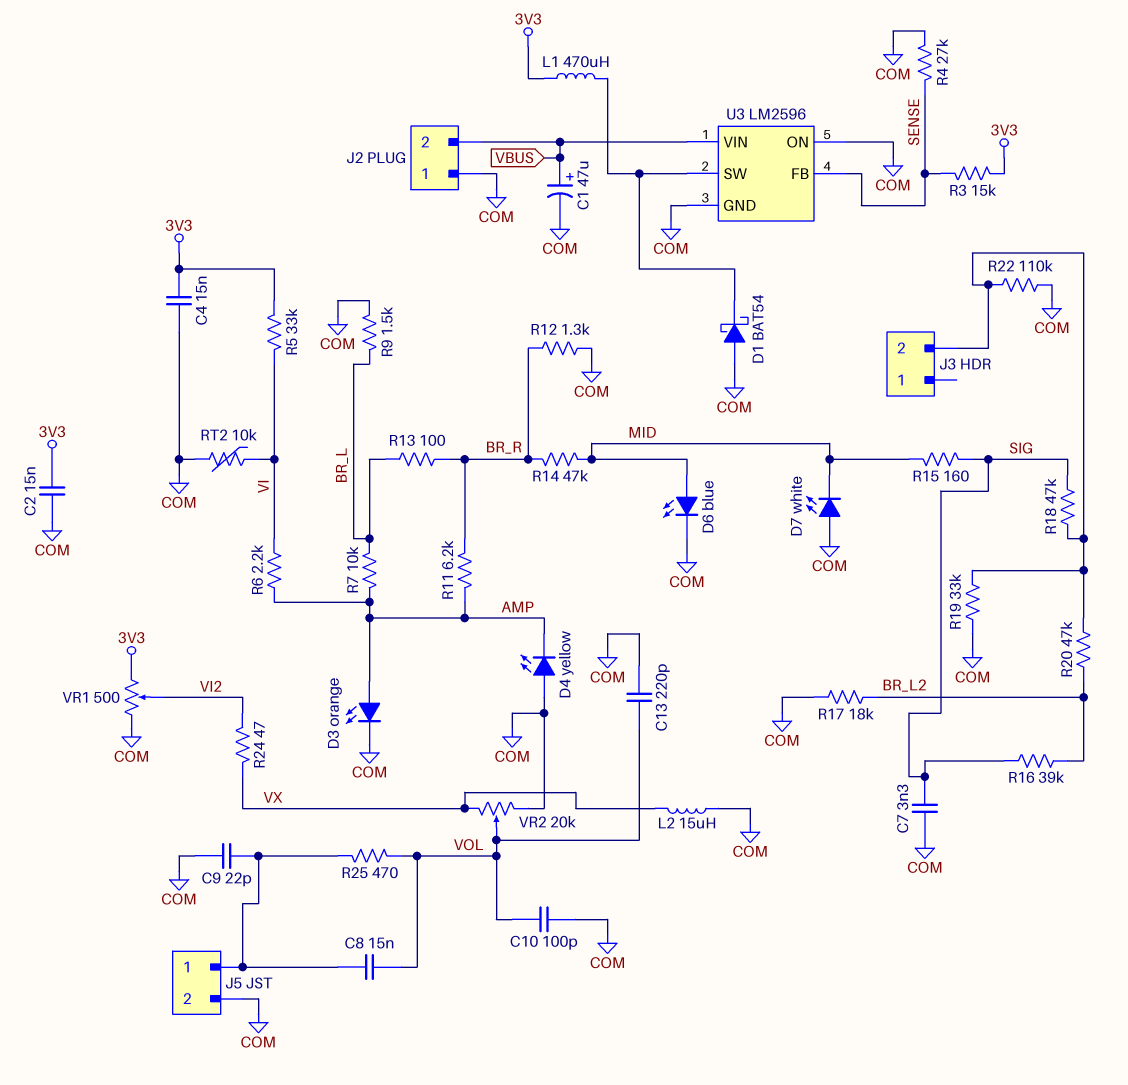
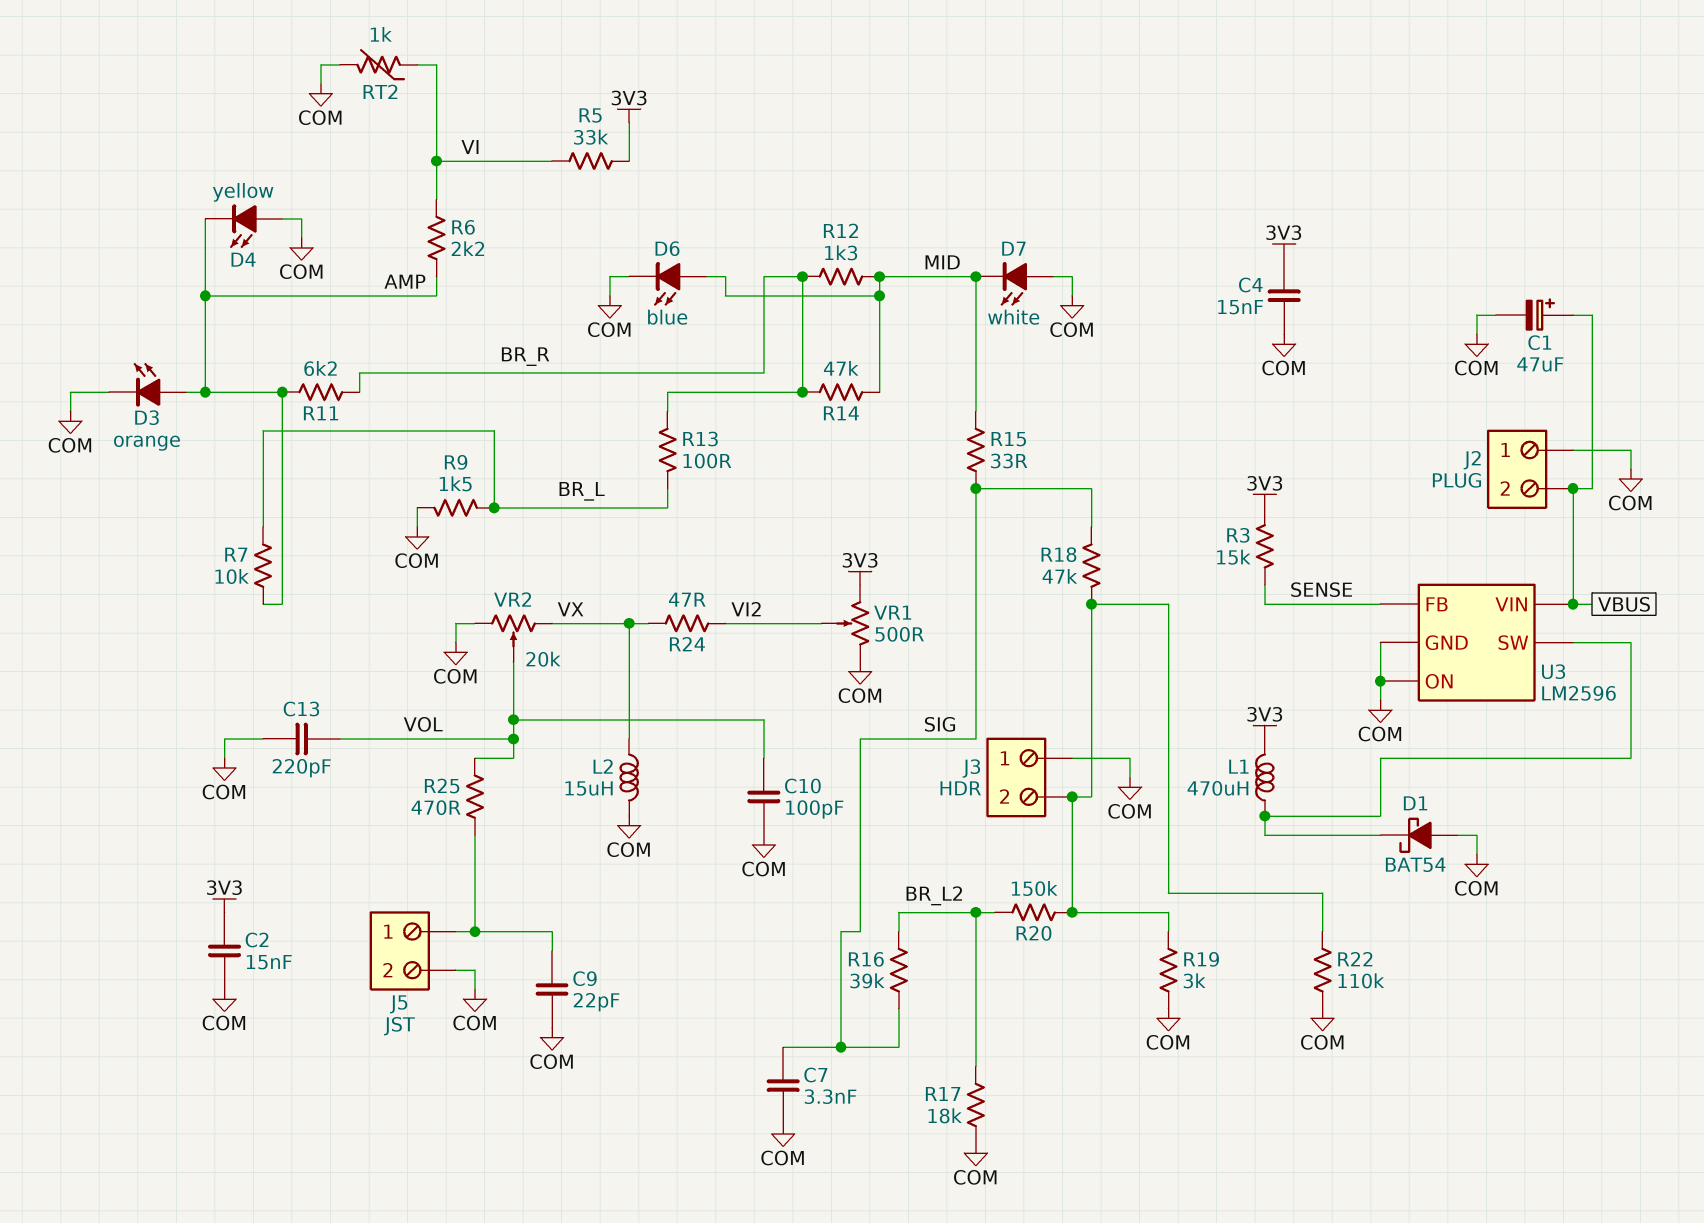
C8: 15nF (J5/1, VOL) -> none
J3 pin 1: none -> COM
R4: 27k (COM, SENSE) -> none
R12: 1.3k (BR_R, COM) -> 1.3k (BR_R, MID)
R15: 160 (MID, SIG) -> 33 (MID, SIG)
R19: 33k (COM, J3/2) -> 3k (COM, J3/2)
R20: 47k (BR_L2, J3/2) -> 150k (BR_L2, J3/2)
RT2: 10k (COM, VI) -> 1k (COM, VI)

